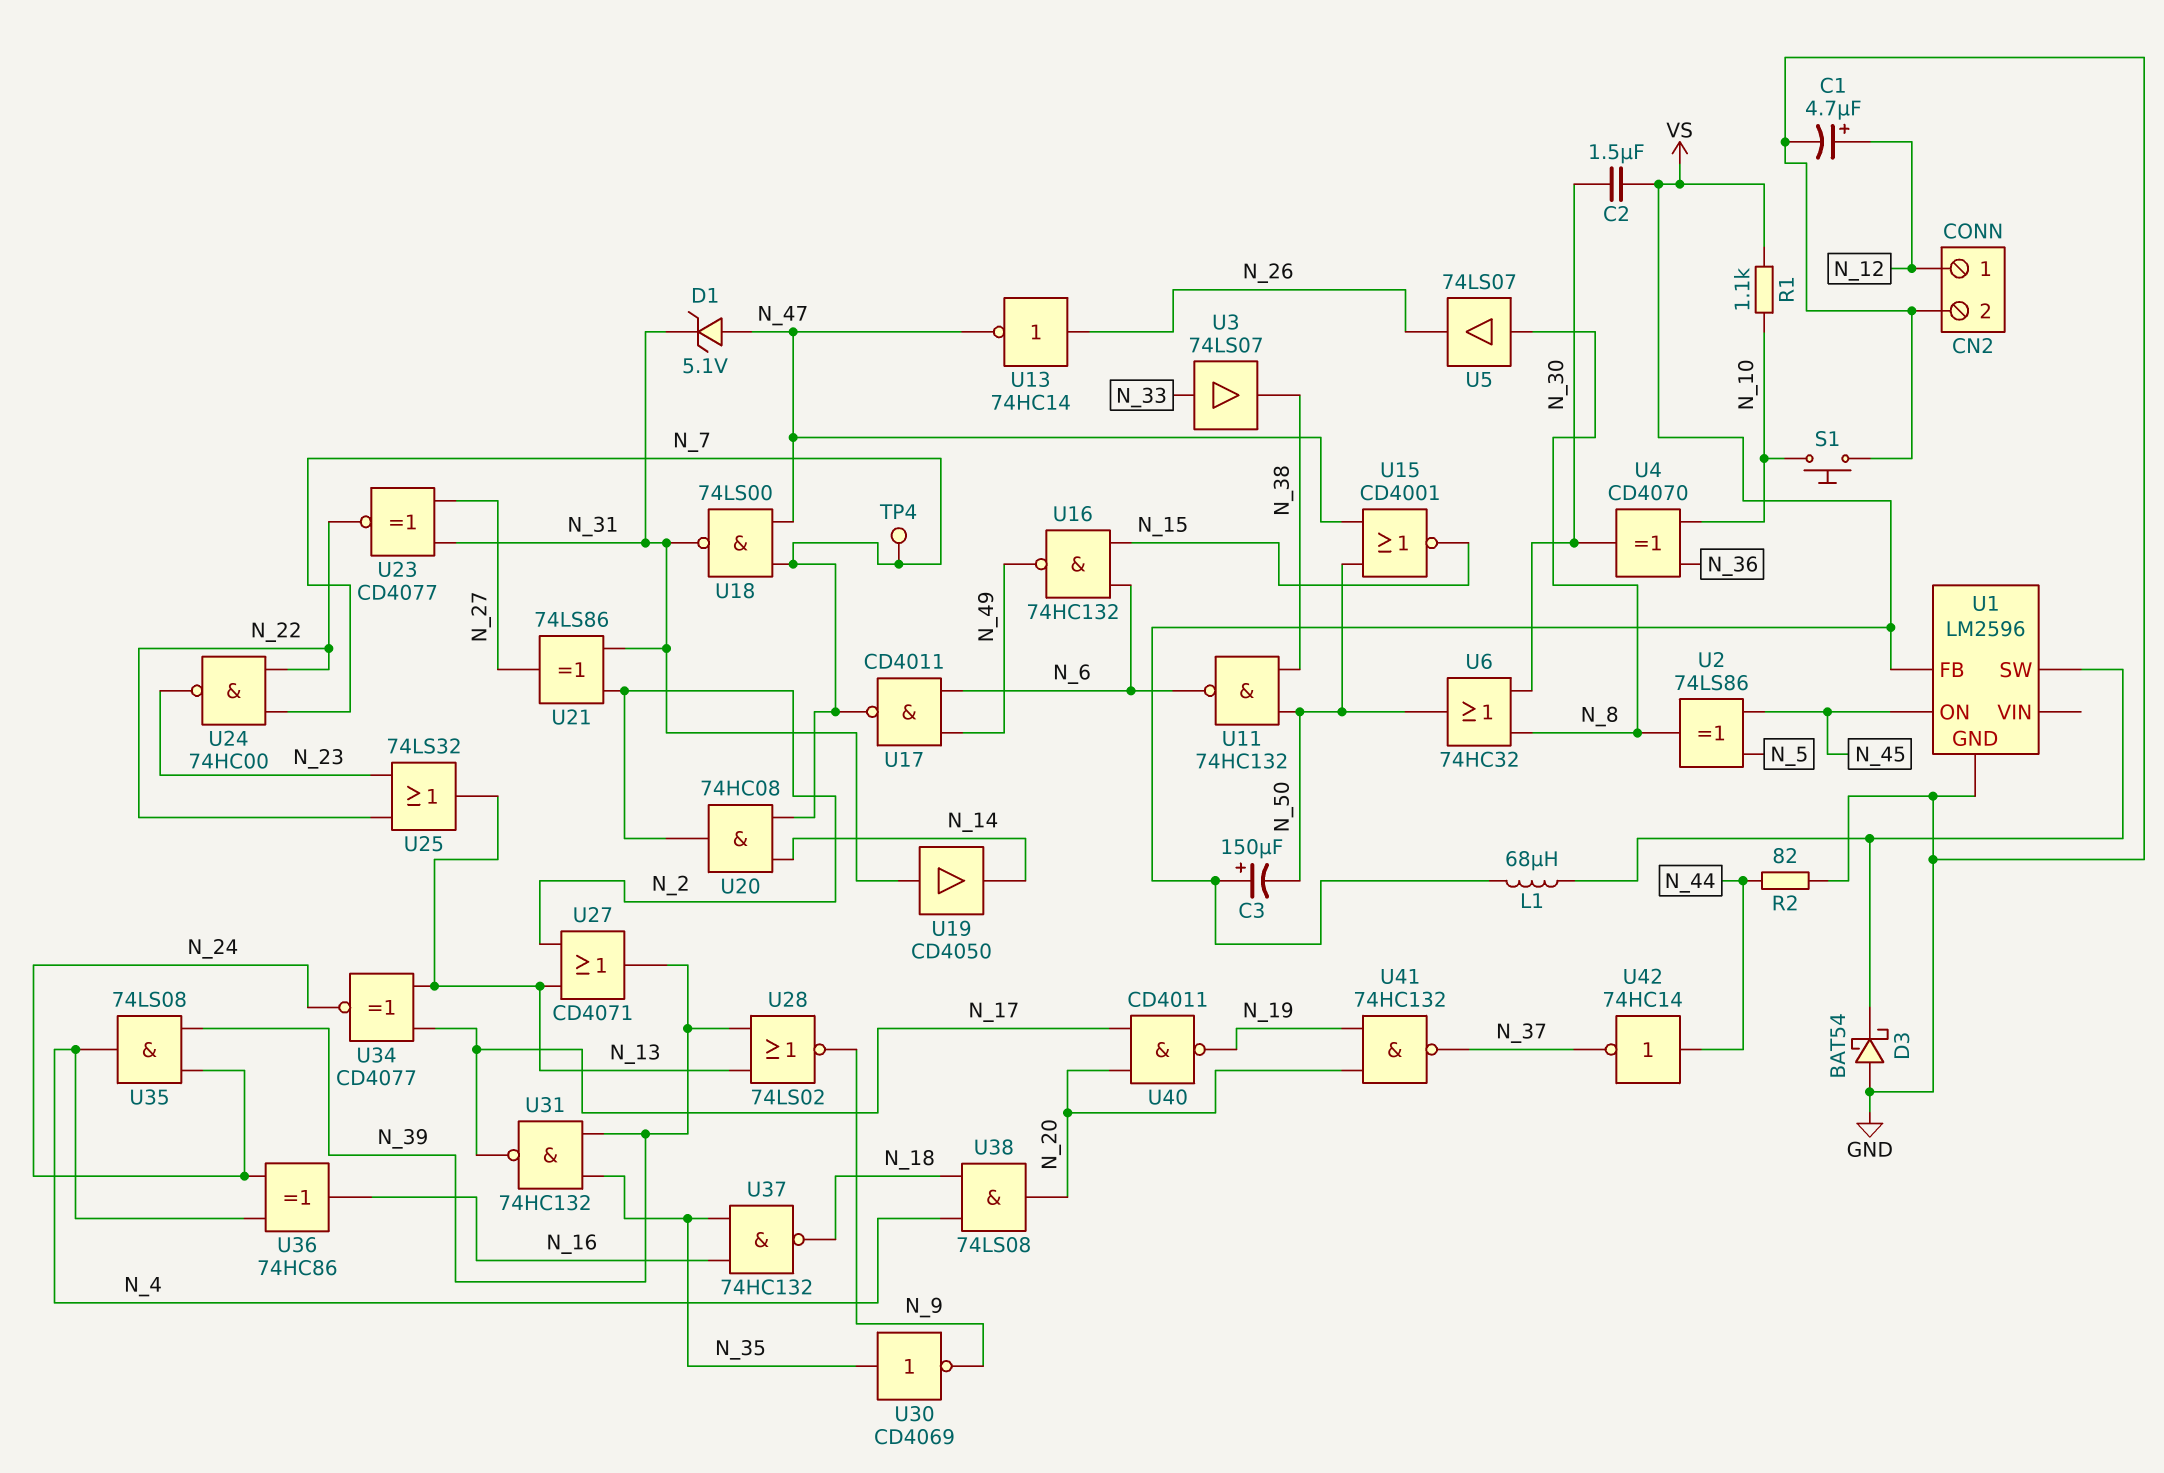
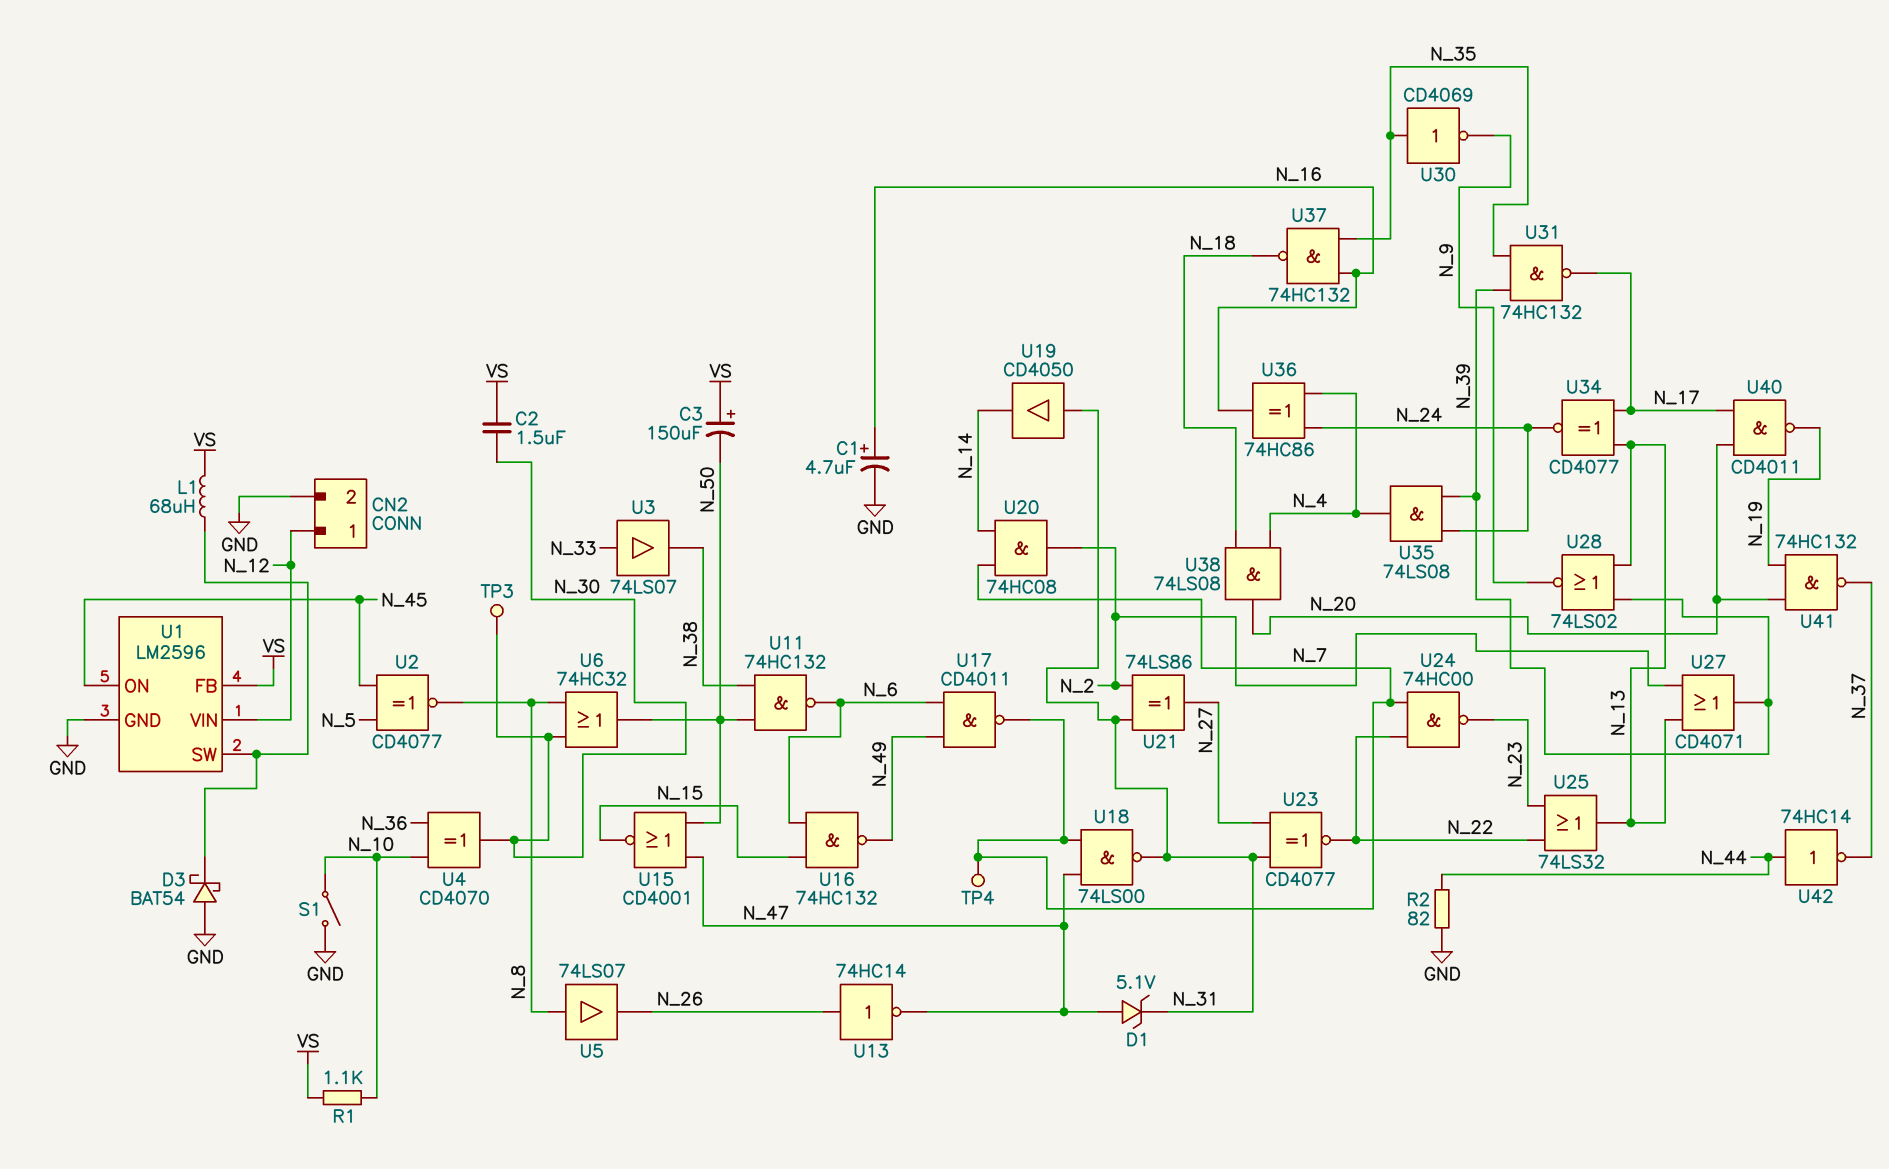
C1: 4.7uF (plus N_12, minus GND) -> 4.7uF (plus N_16, minus GND)
S1: button (GND, N_10) -> switch (GND, N_10)
TP3: none -> test point (N_30)
U1 pin VIN: none -> N_12
U2: XOR 74LS86 (in N_5, in N_45, out N_8) -> XNOR CD4077 (in N_5, in N_45, out N_8)

